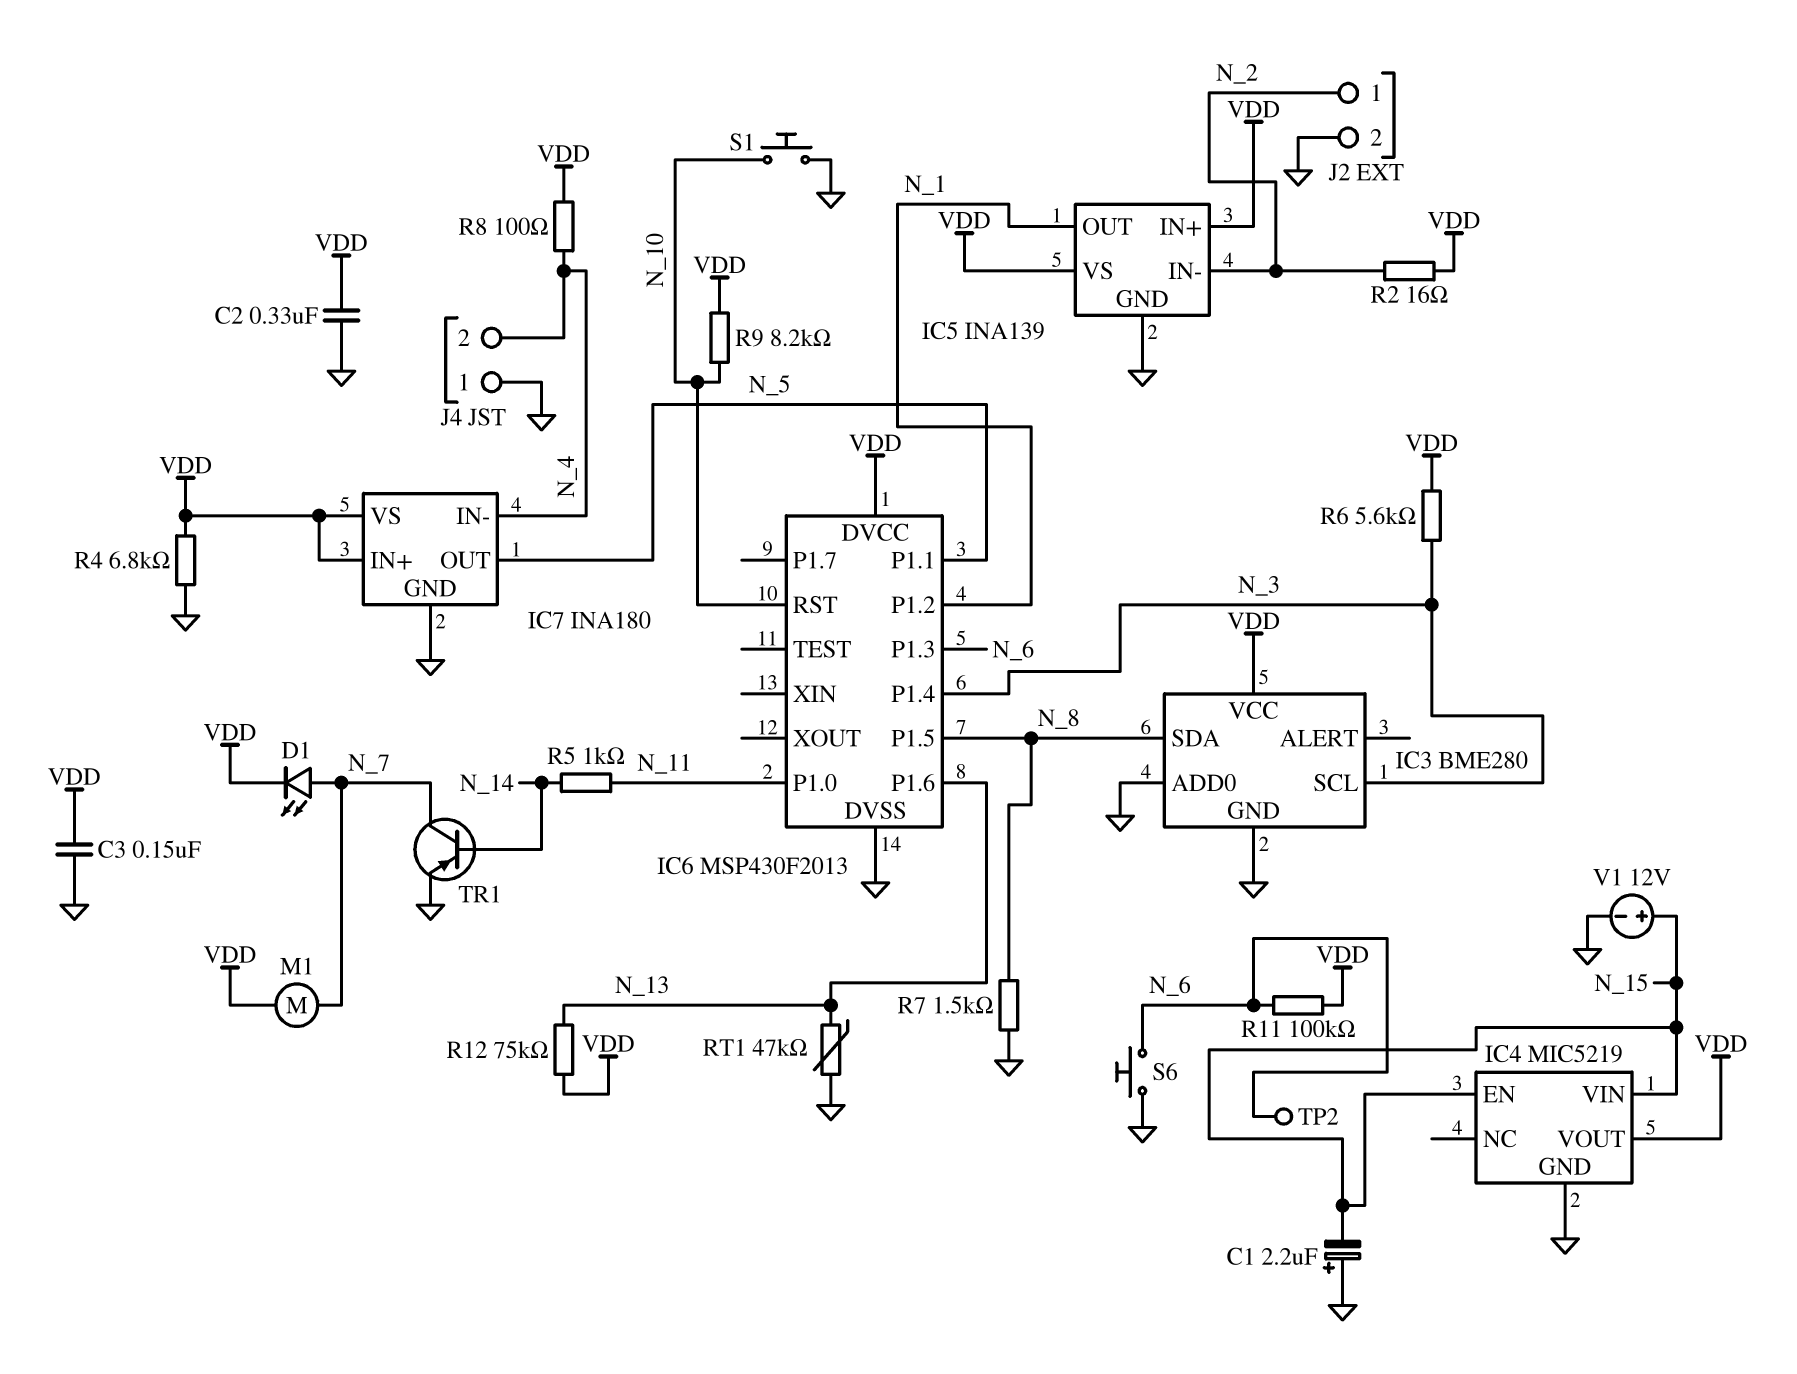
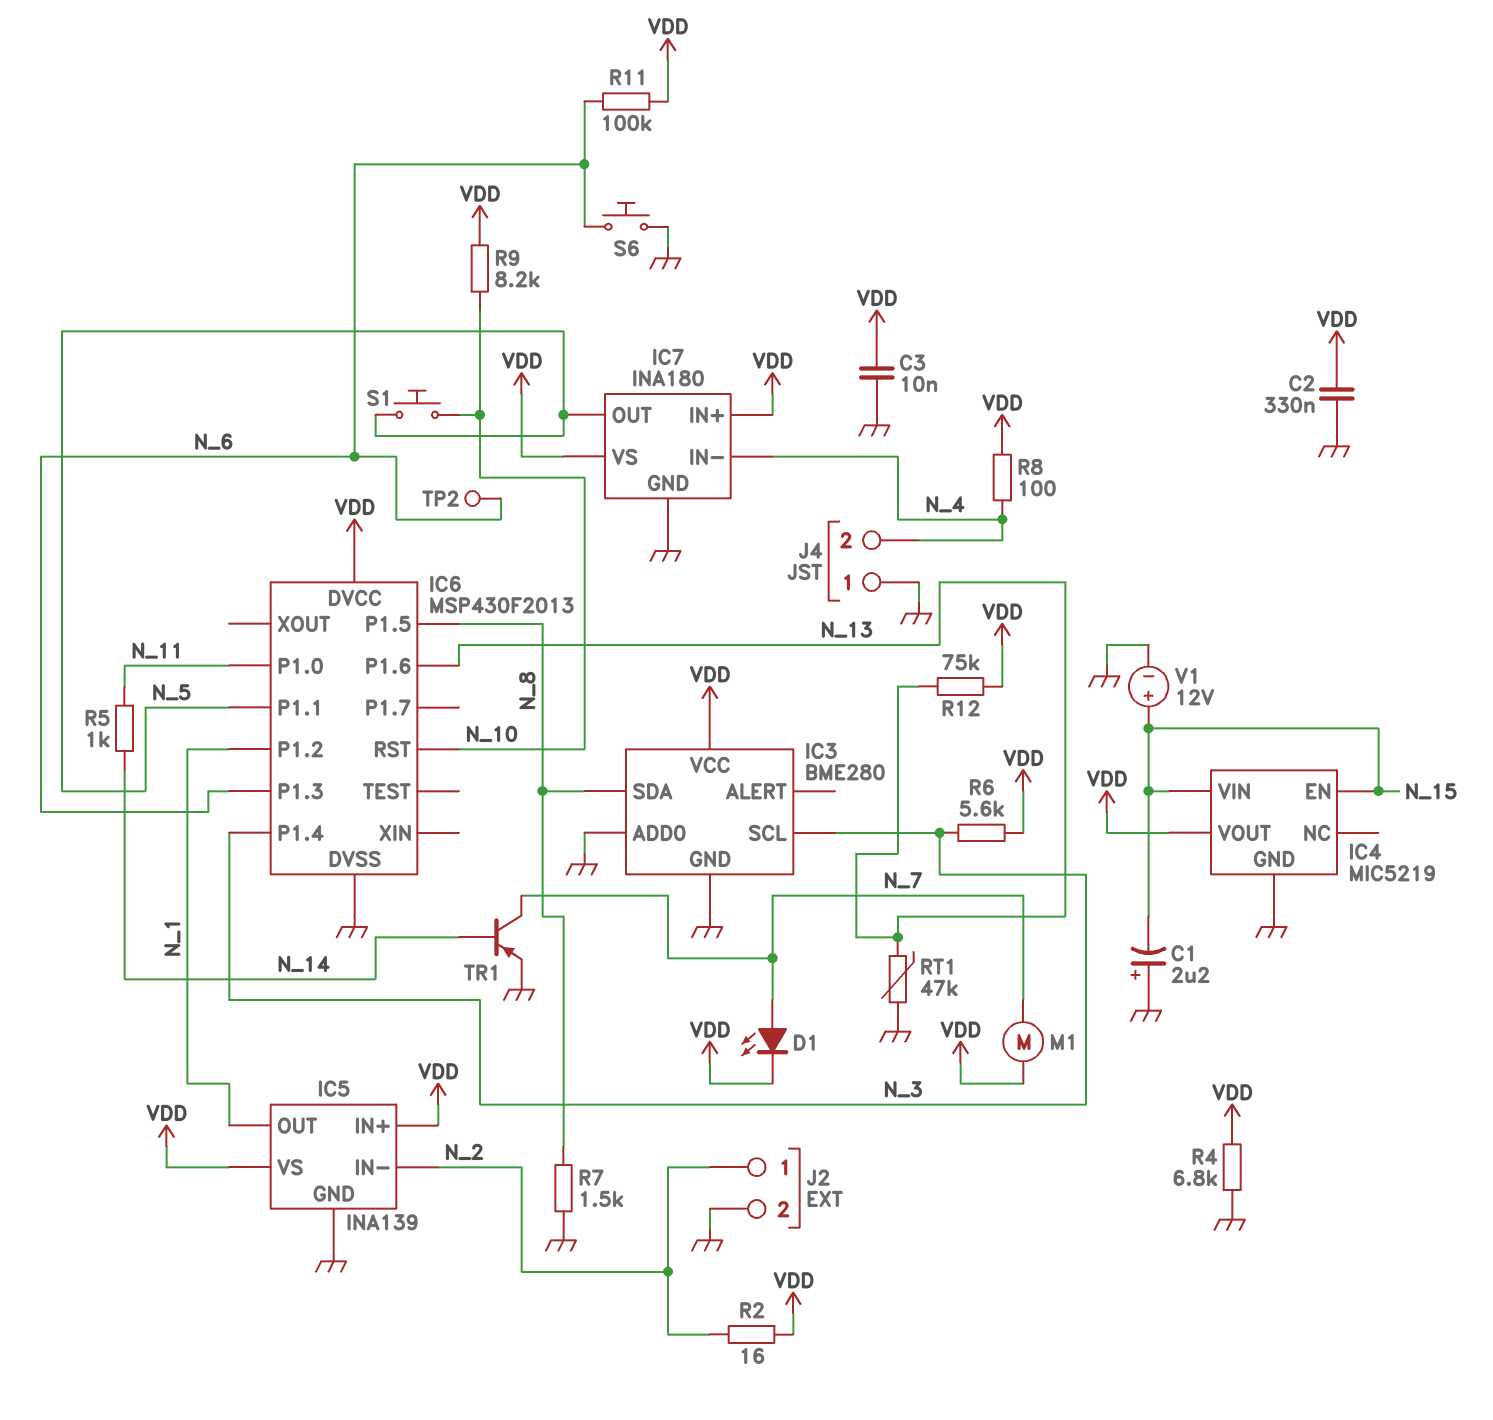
C3: 150nF (GND, VDD) -> 10nF (GND, VDD)
S1: button (GND, N_10) -> button (N_5, N_10)

